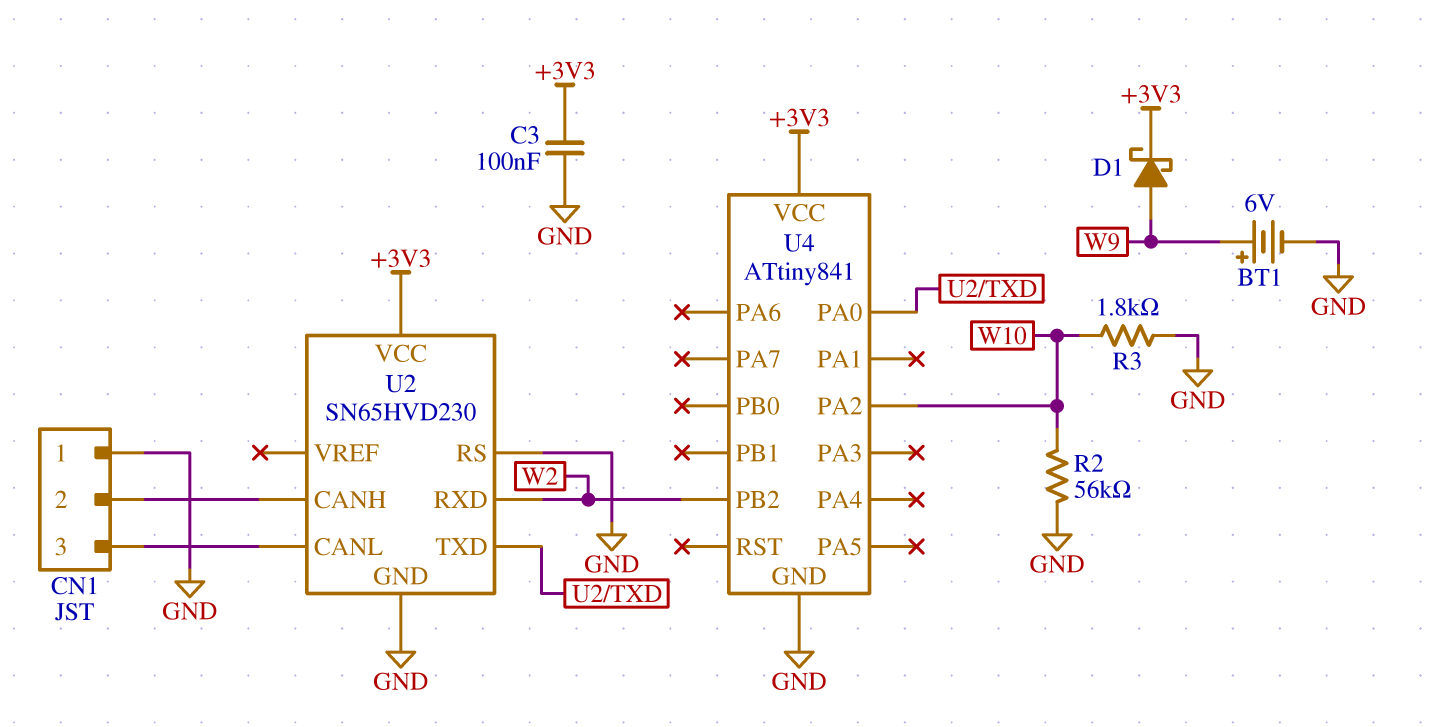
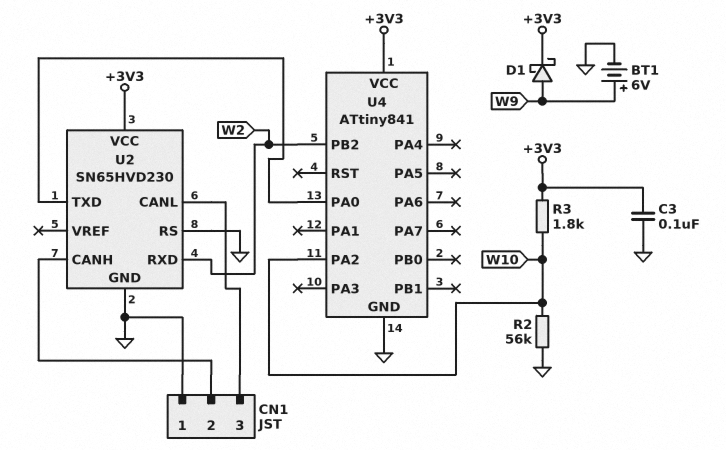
R3: 1.8k (GND, W10) -> 1.8k (+3V3, W10)

